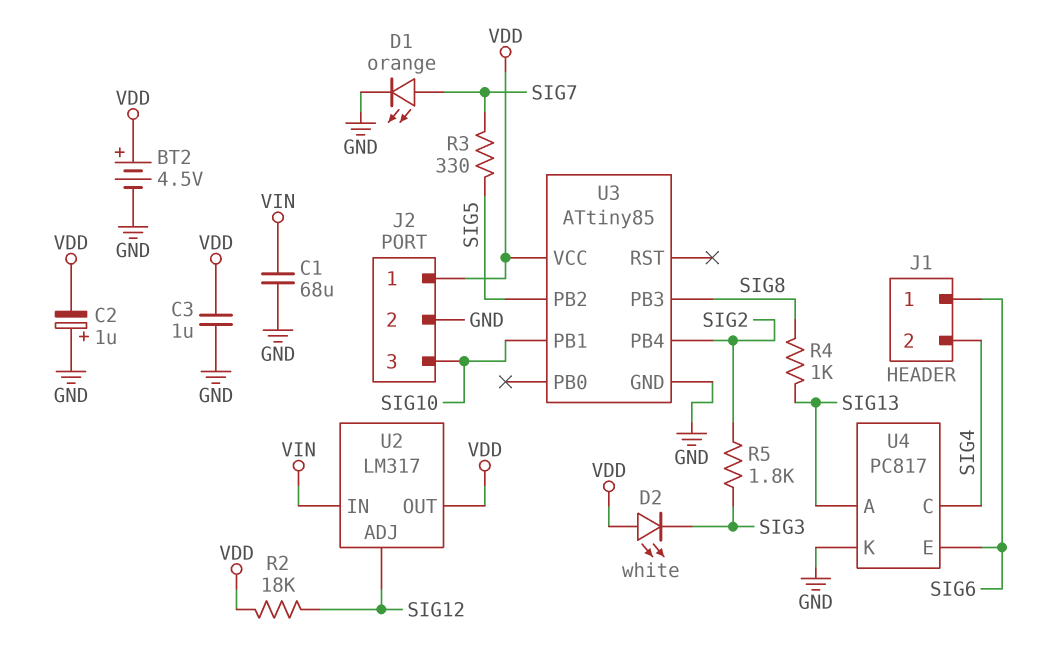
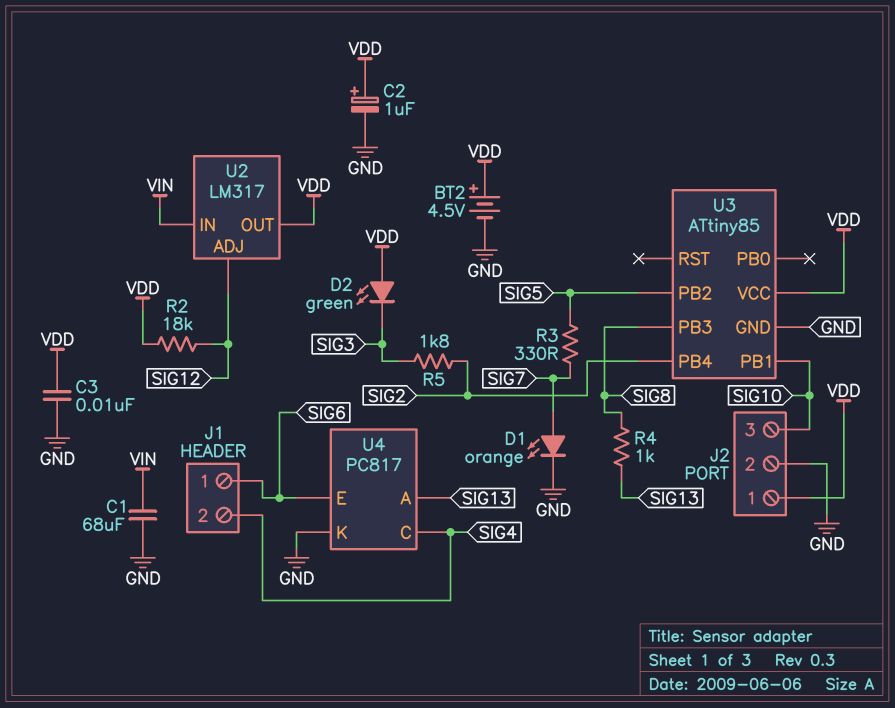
C2: 1uF (plus GND, minus VDD) -> 1uF (plus VDD, minus GND)
C3: 1uF (GND, VDD) -> 10nF (GND, VDD)
D2: LED white (A VDD, K SIG3) -> LED green (A VDD, K SIG3)

